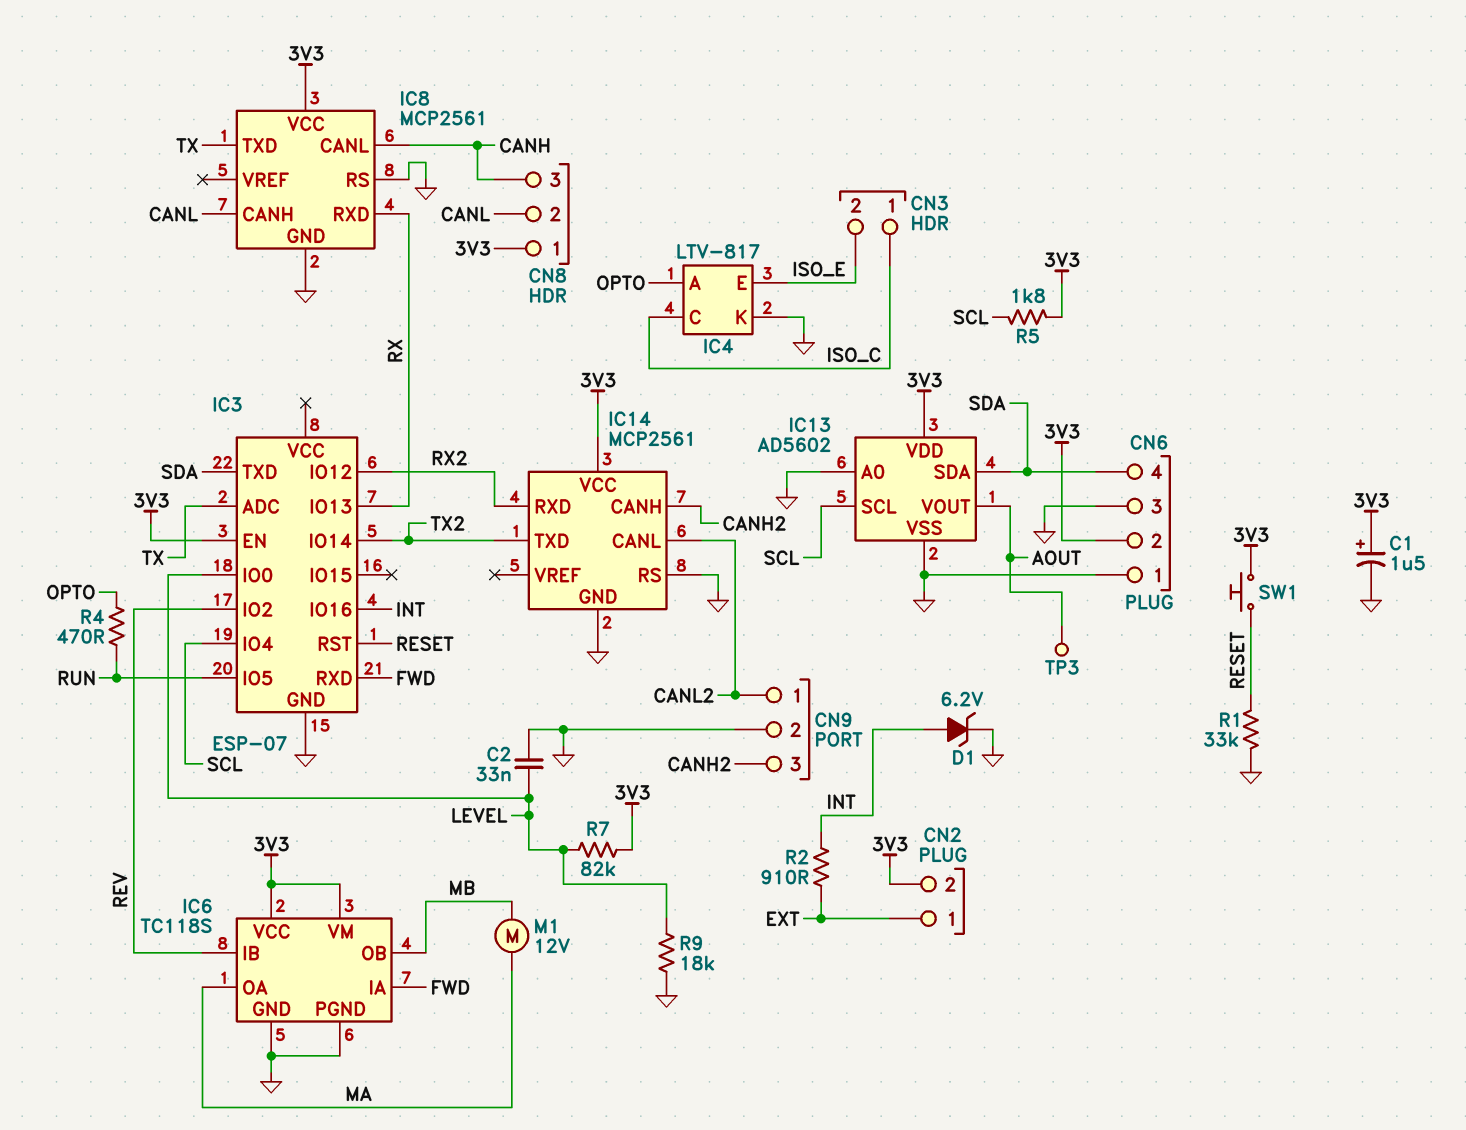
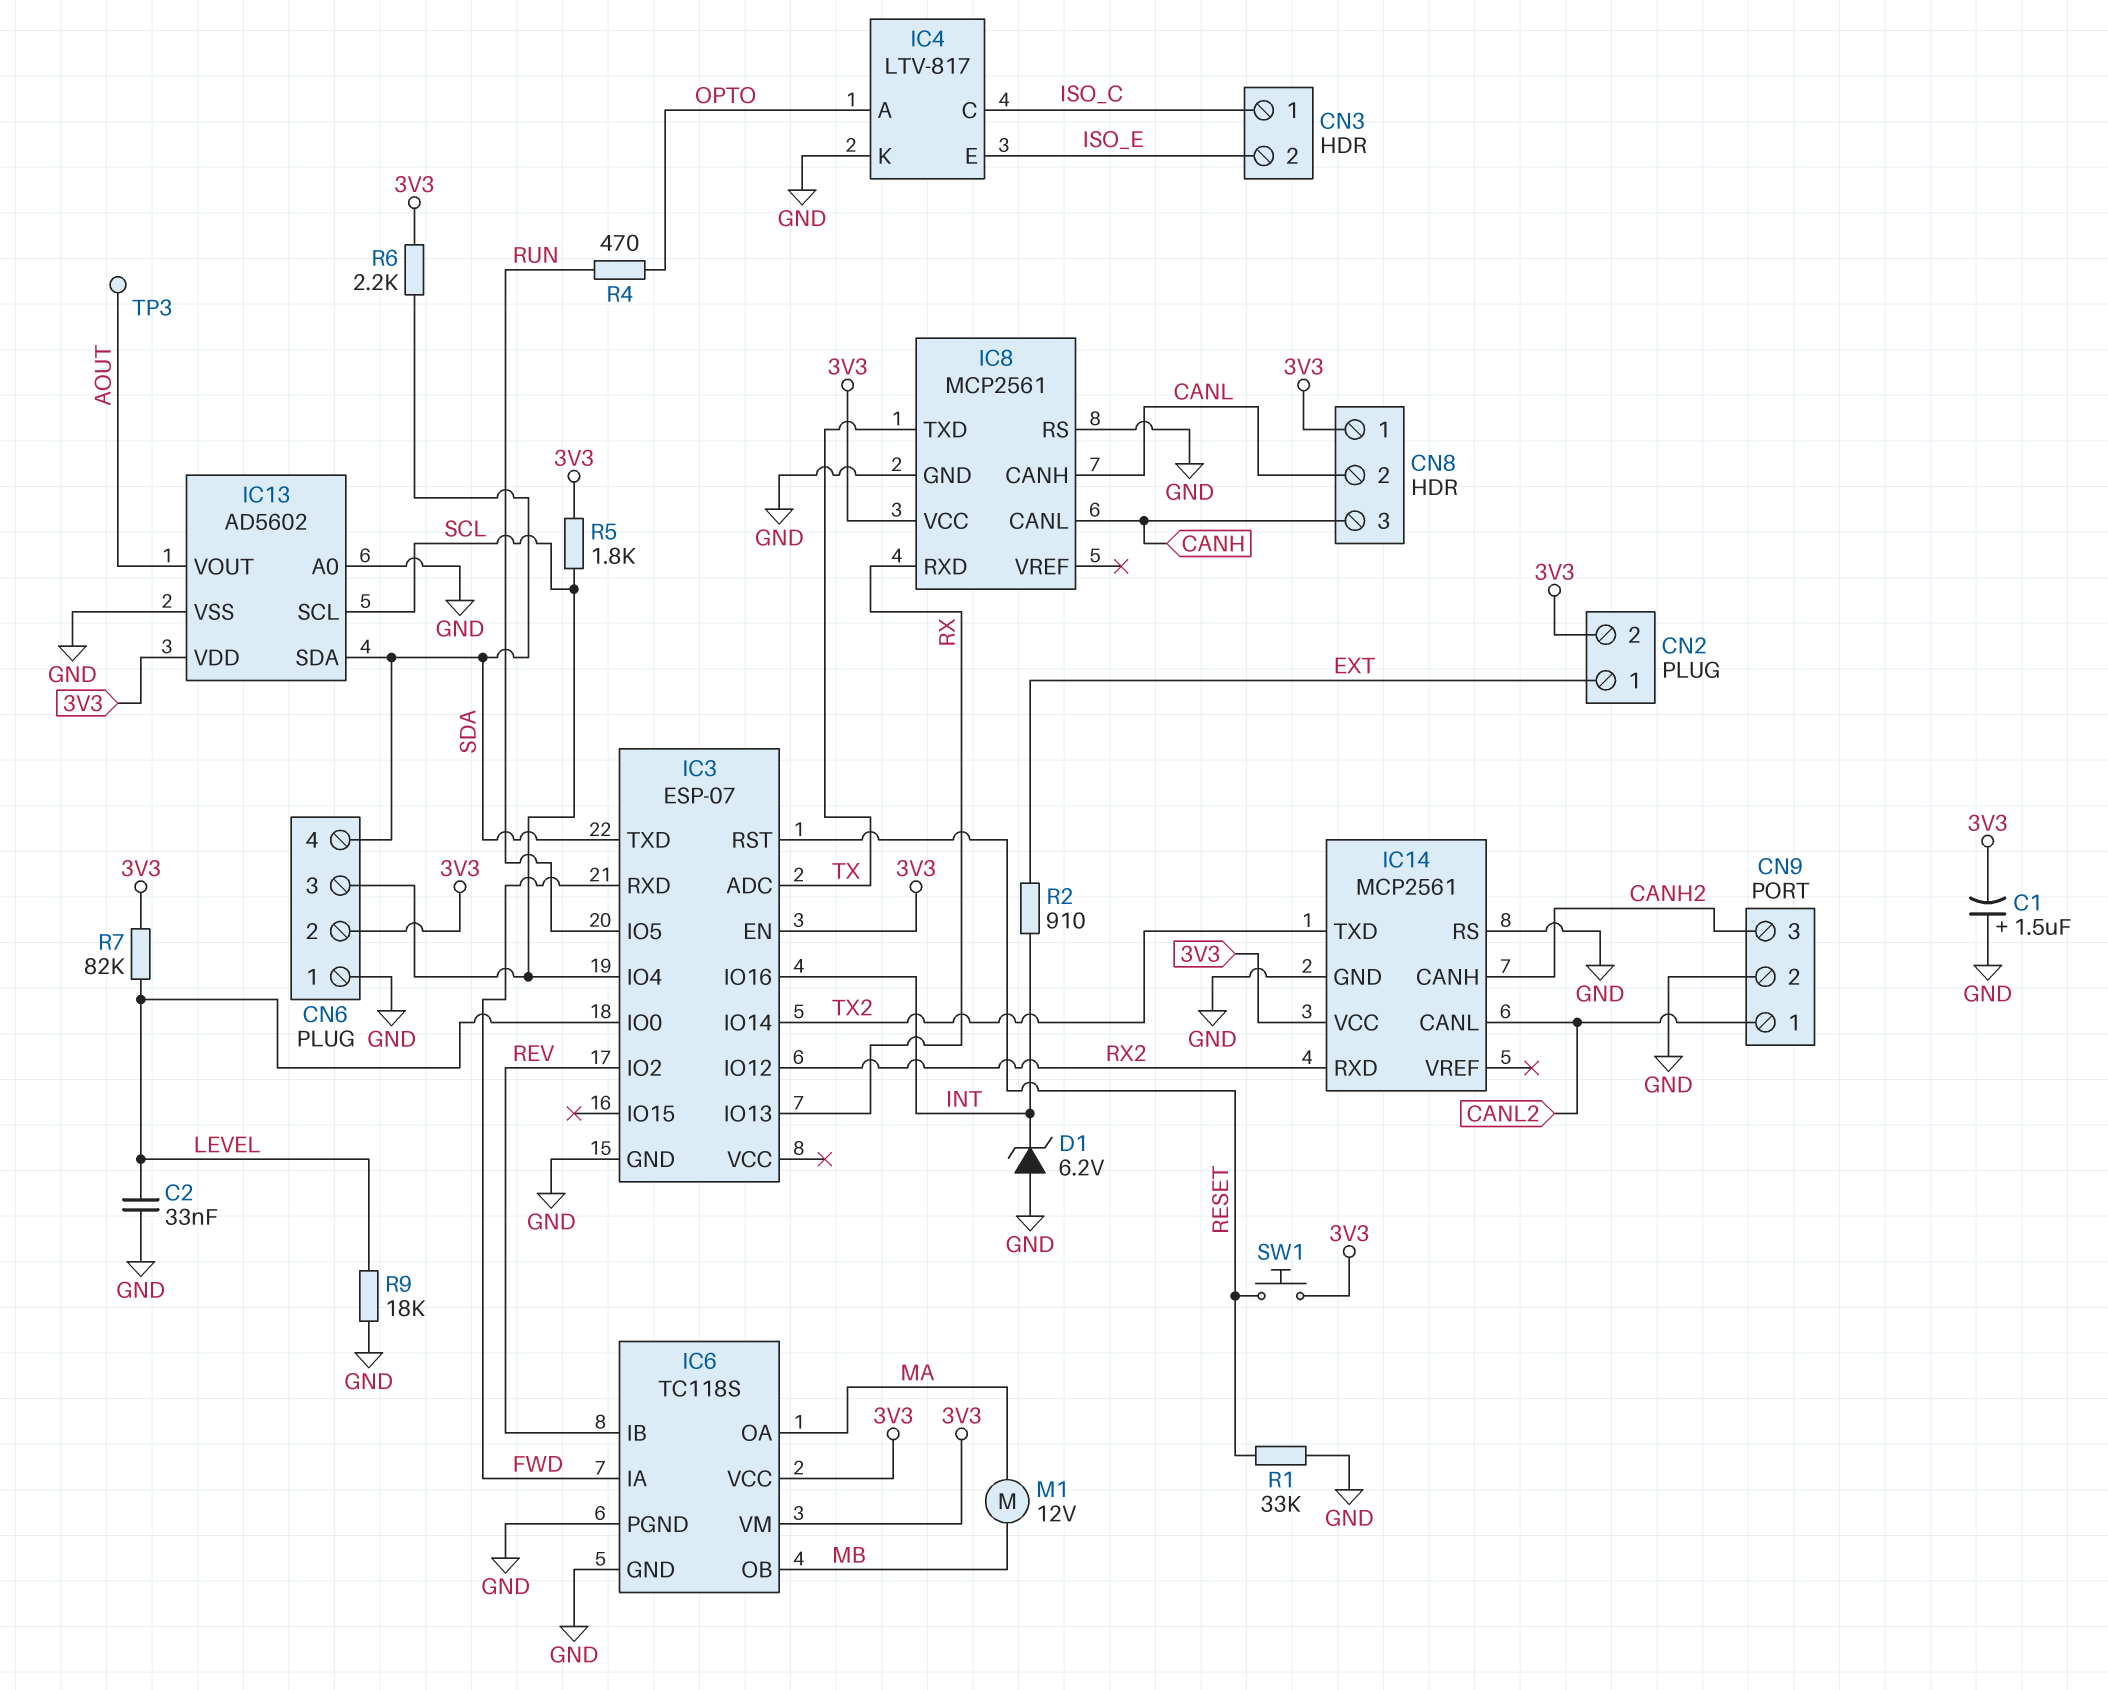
C1: 1.5uF (plus 3V3, minus GND) -> 1.5uF (plus GND, minus 3V3)
CN6 pin 3: GND -> SCL
D1: zener 6.2V (A INT, K GND) -> zener 6.2V (A GND, K INT)
R6: none -> 2.2k (3V3, SDA)

